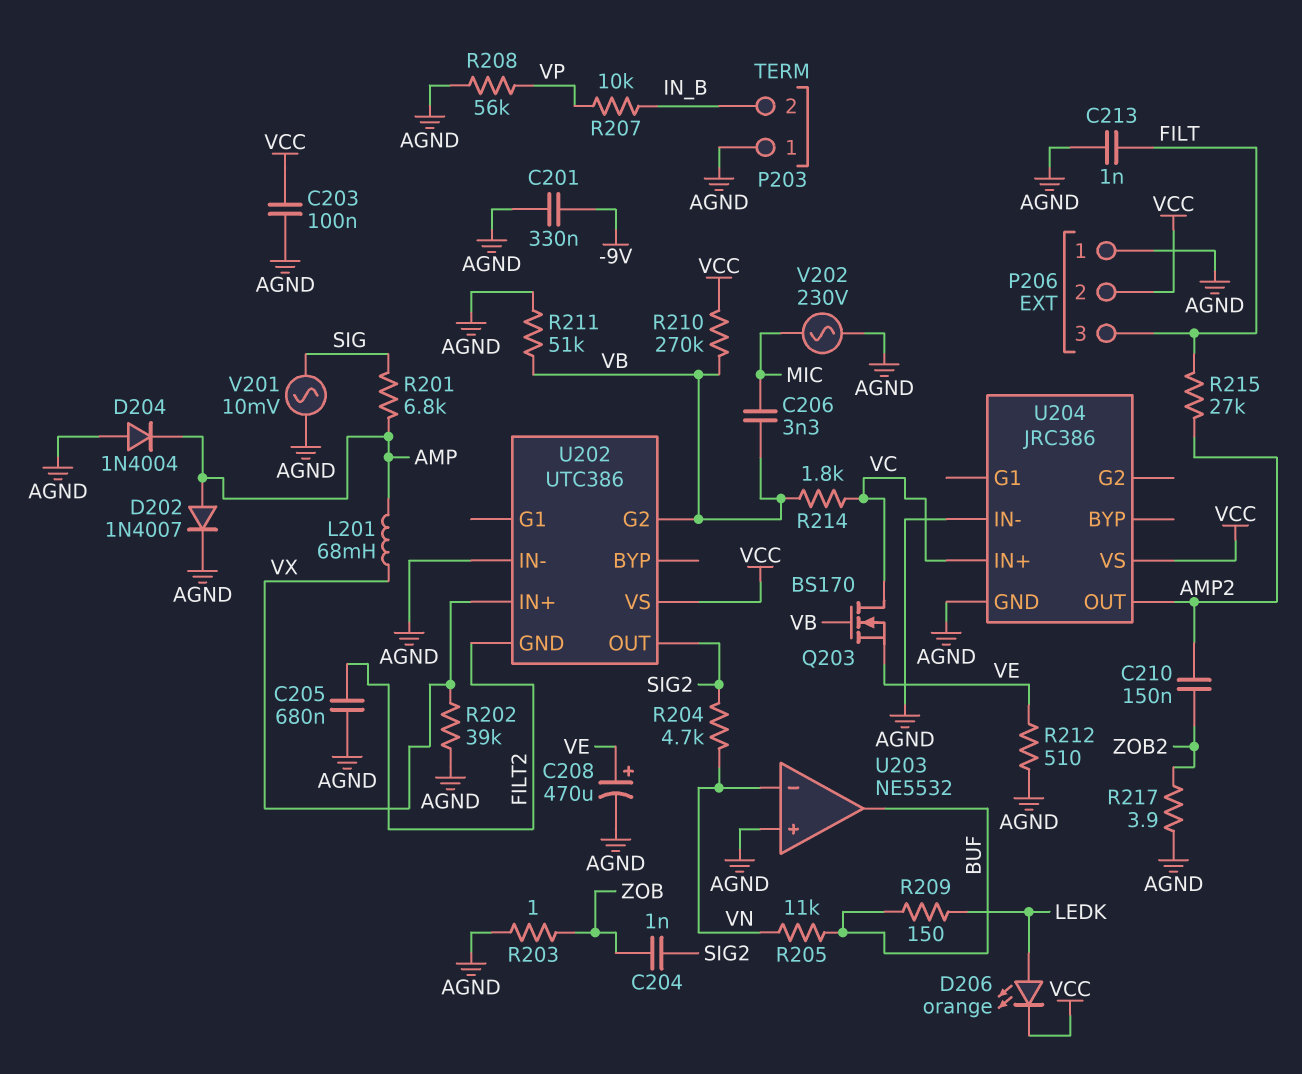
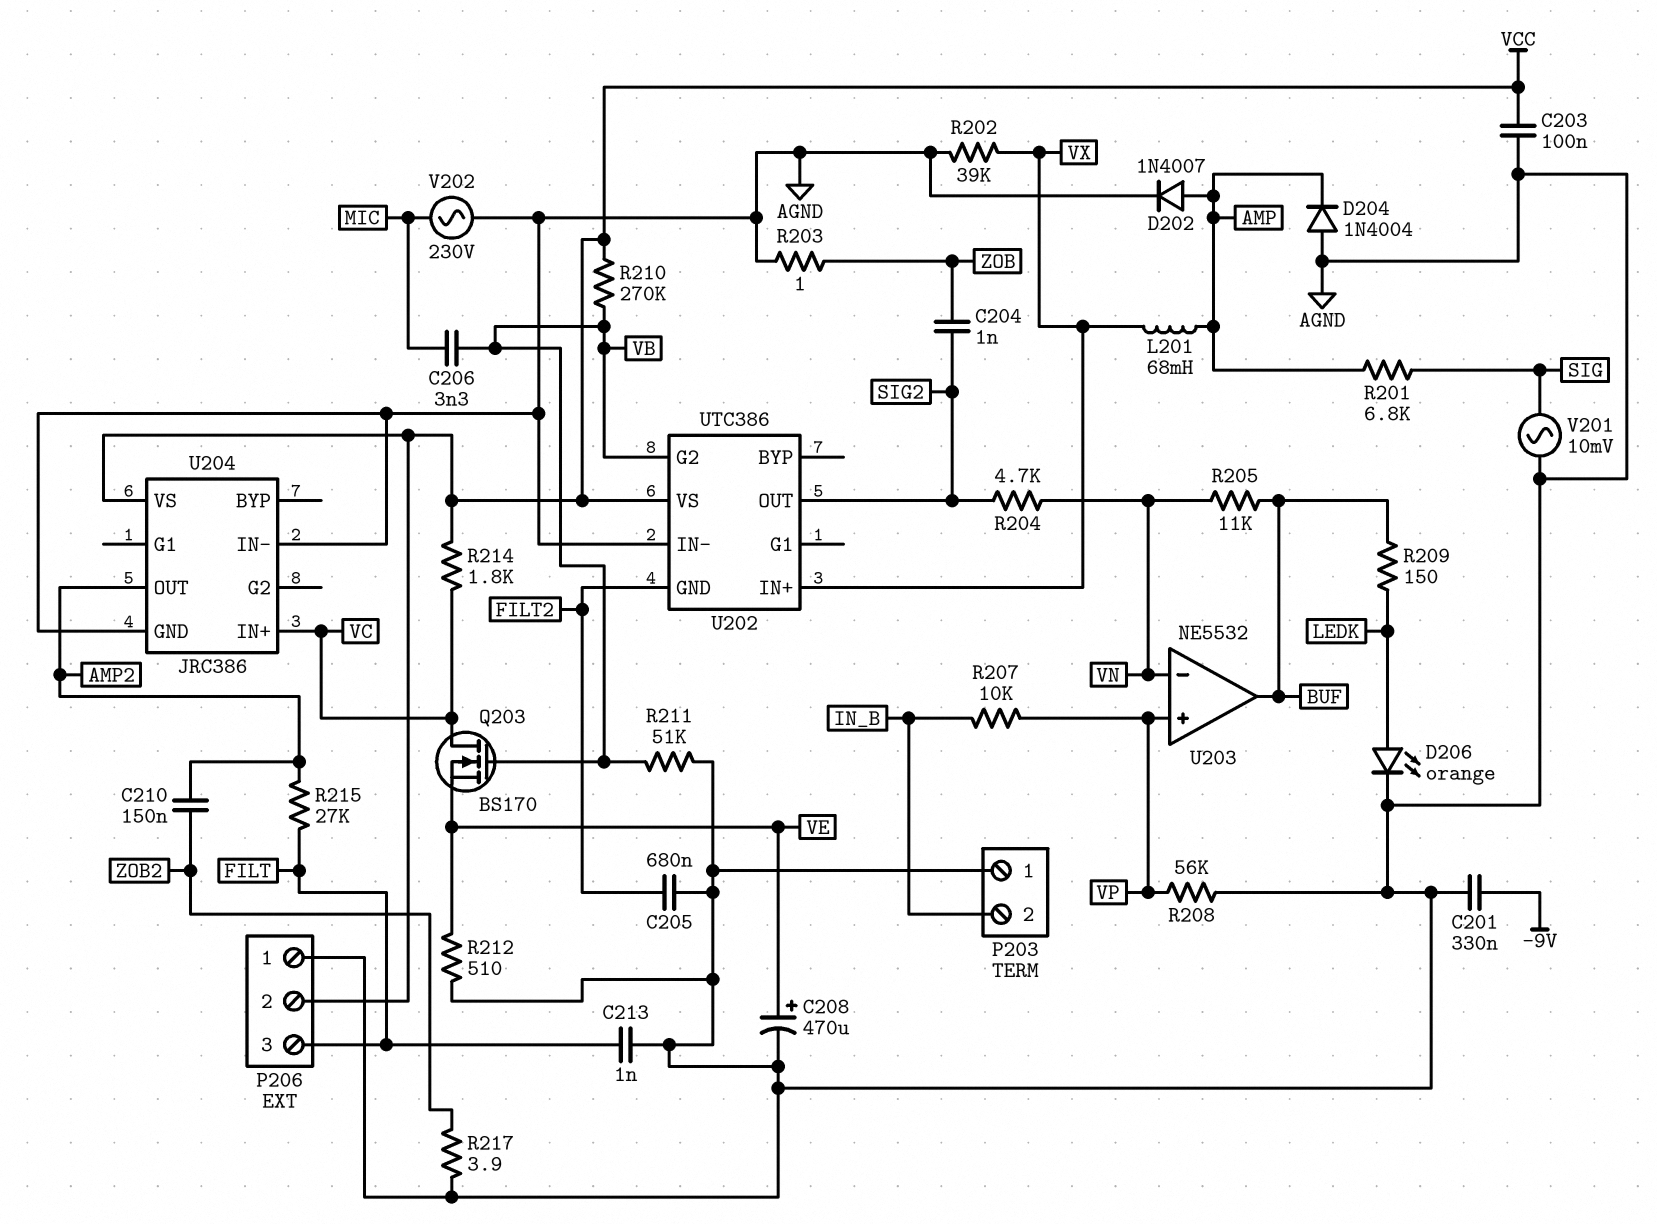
D206: LED orange (A LEDK, K VCC) -> LED orange (A LEDK, K AGND)
R214: 1.8k (VB, VC) -> 1.8k (VC, VCC)
U203 pin in+: AGND -> VP

